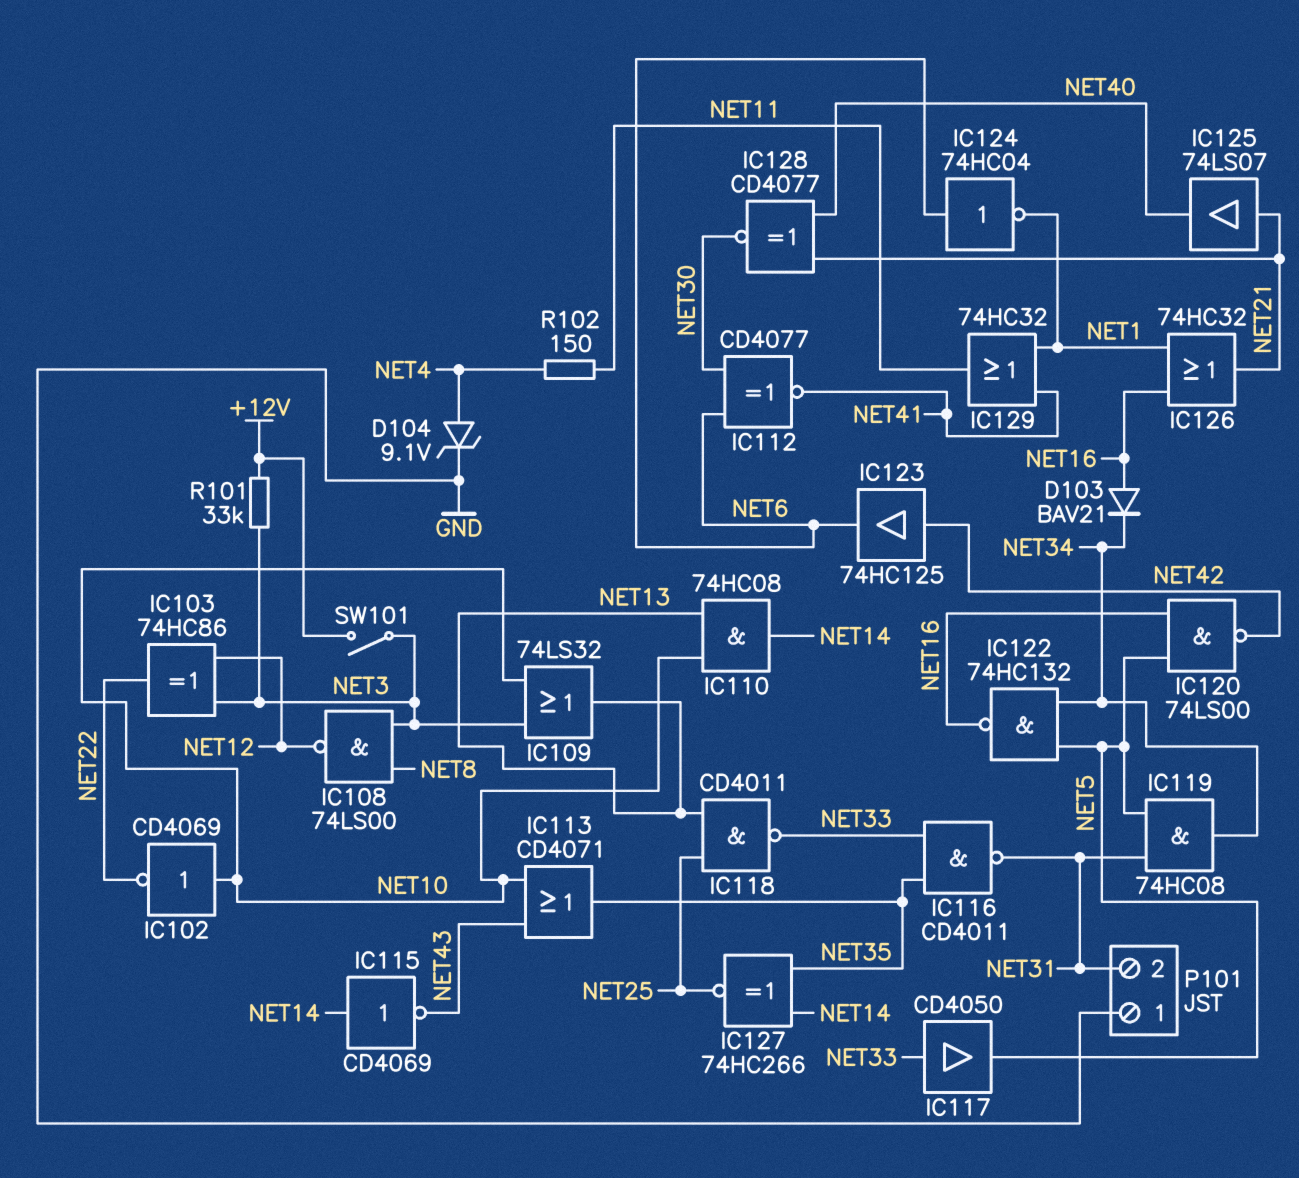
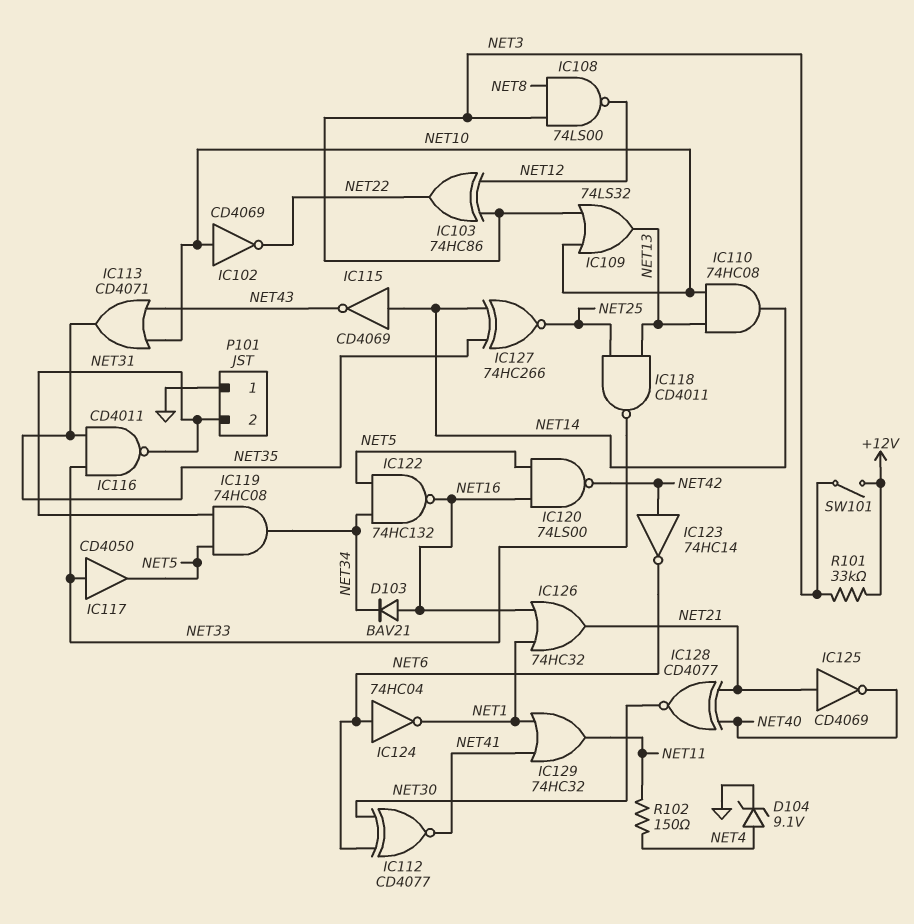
IC123: buffer 74HC125 (in NET42, out NET6) -> NOT 74HC14 (in NET42, out NET6)
IC125: buffer 74LS07 (in NET21, out NET40) -> NOT CD4069 (in NET21, out NET40)

